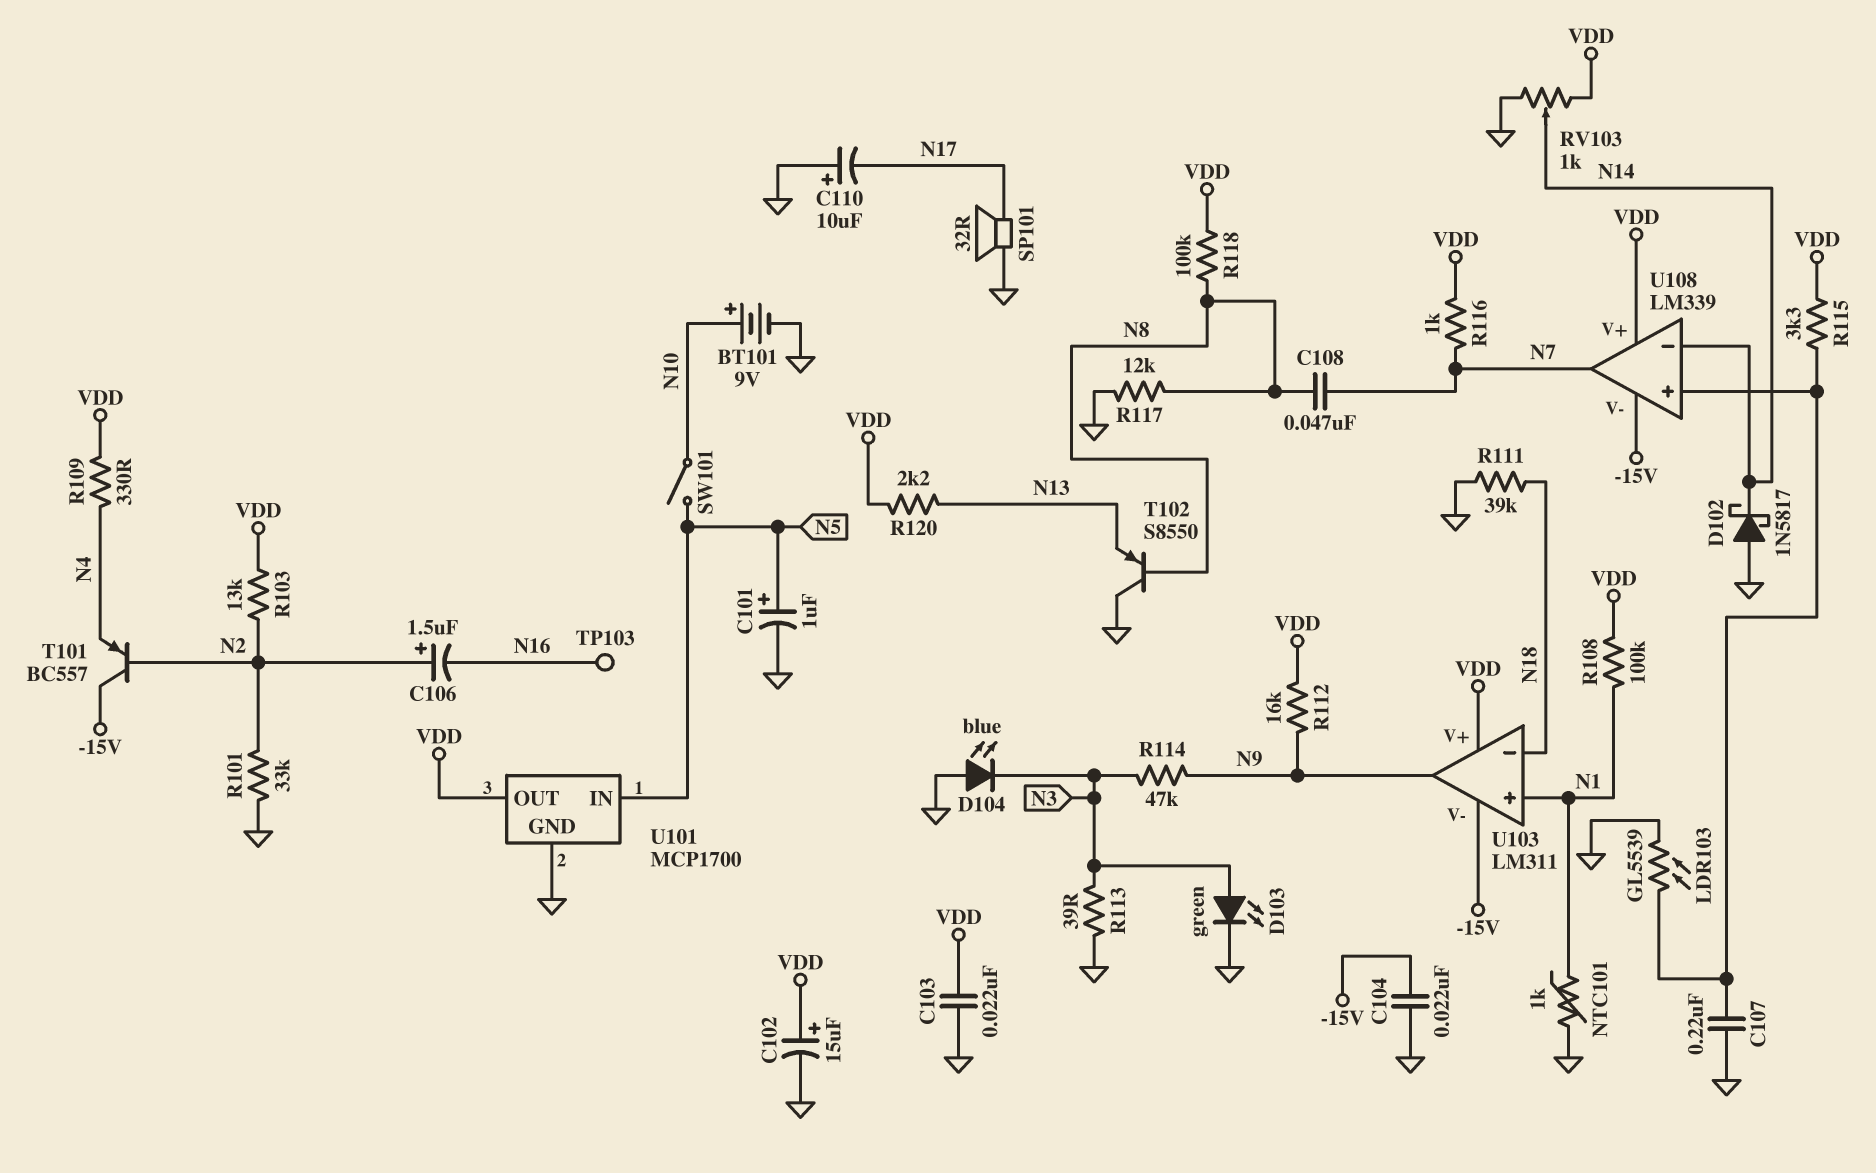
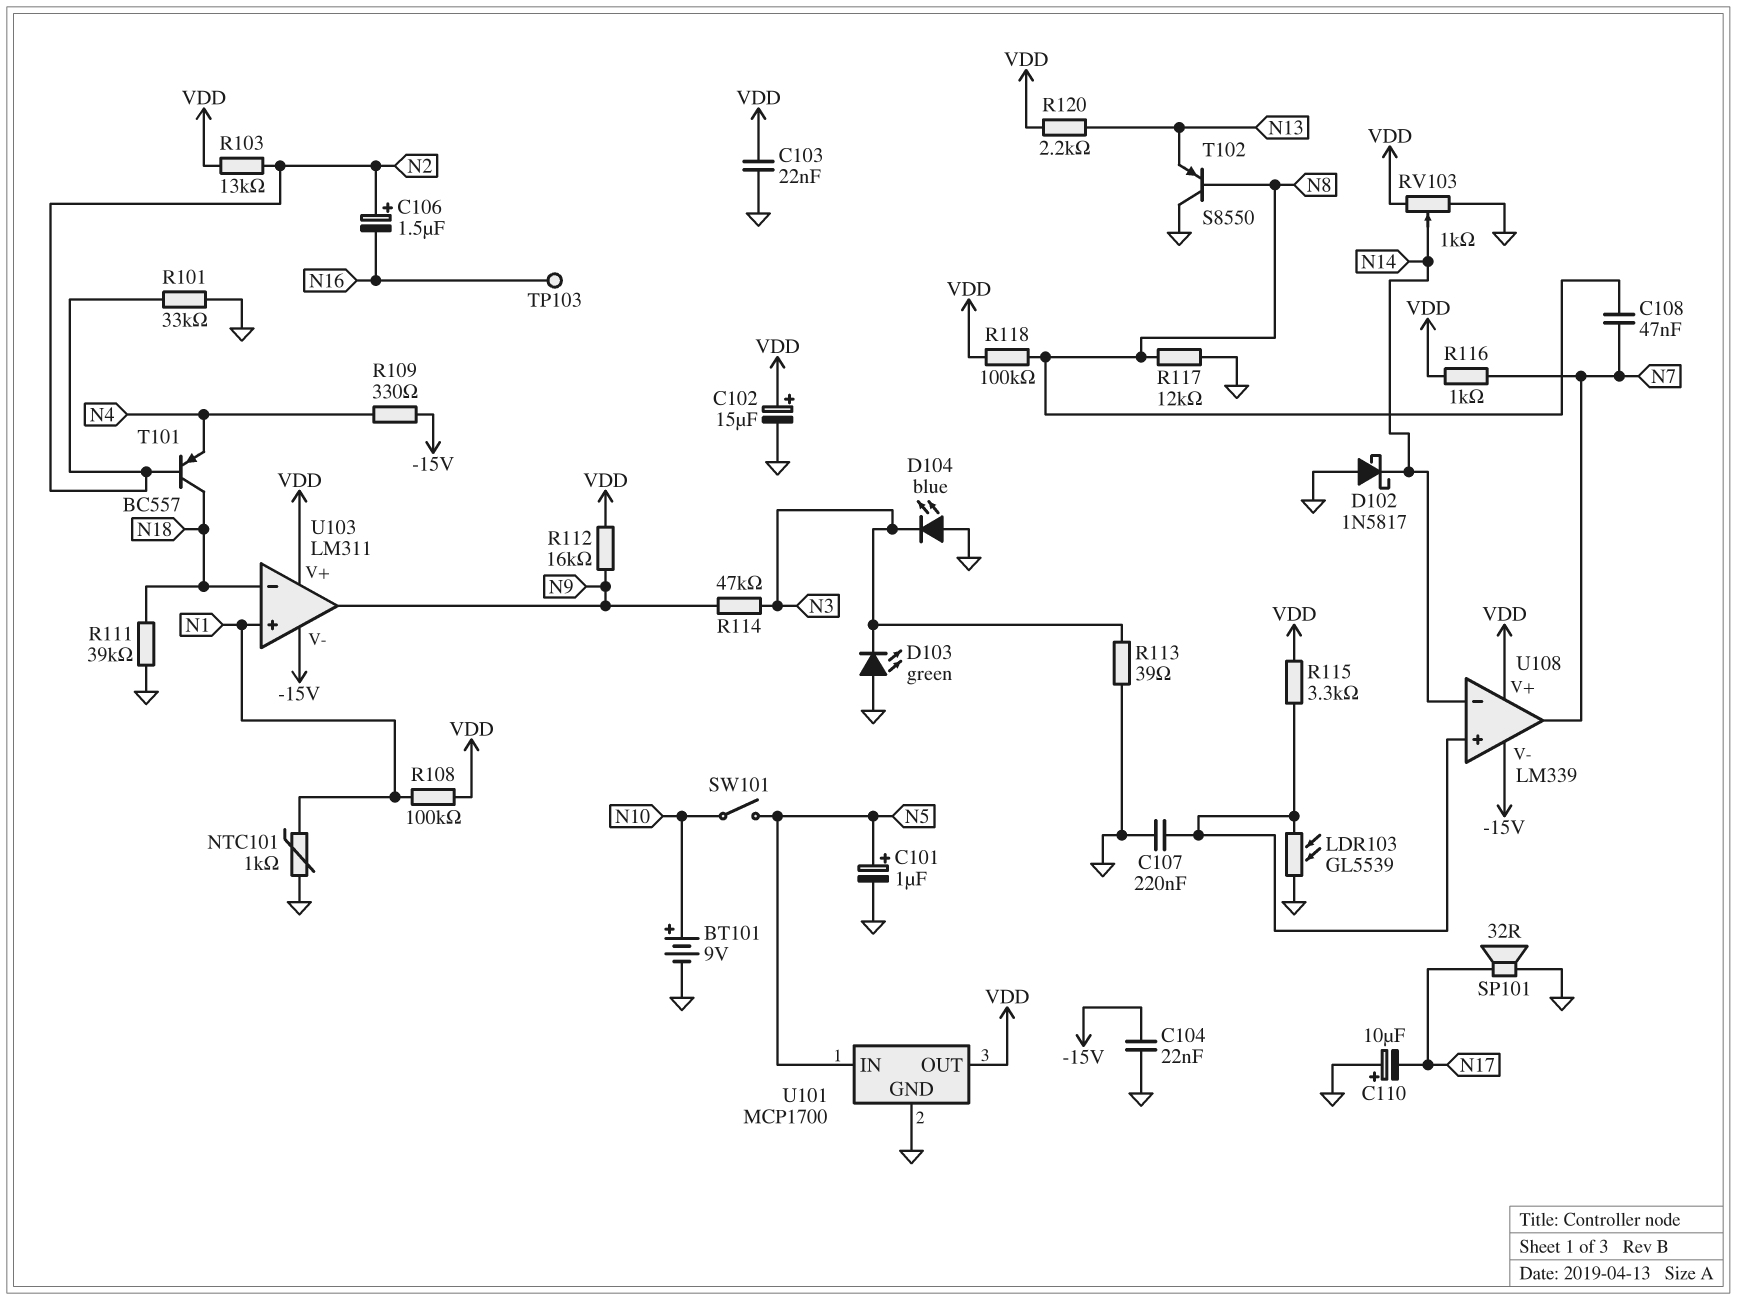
D103: LED green (A N3, K GND) -> LED green (A GND, K N3)
R109: 330 (N4, VDD) -> 330 (-15V, N4)
T101: PNP BC557 (B N2, C -15V, E N4) -> PNP BC557 (B N2, C N18, E N4)

